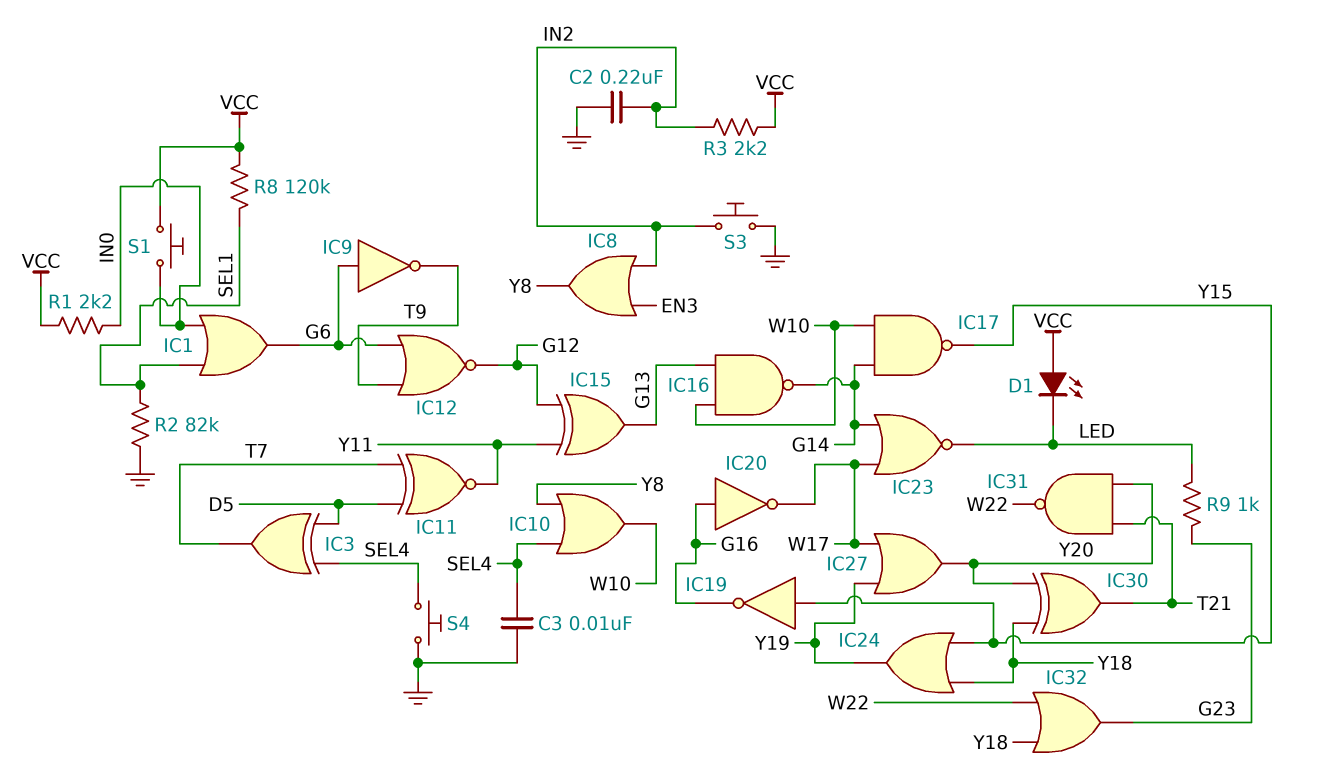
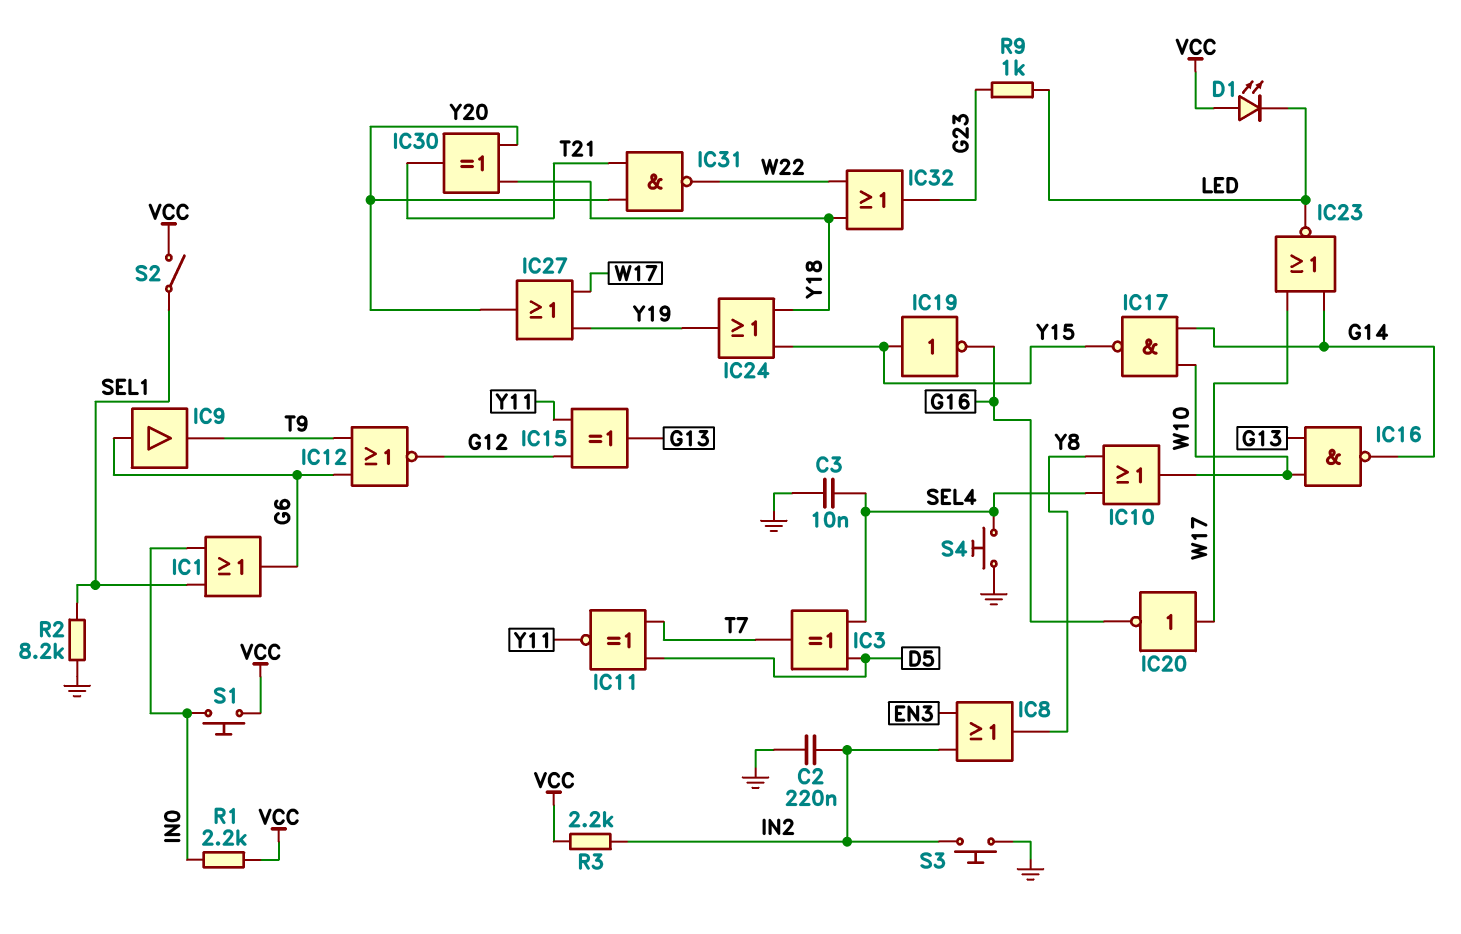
IC9: NOT (in G6, out T9) -> buffer (in G6, out T9)
IC20: NOT (in G16, out W17) -> NOT (in W17, out G16)
R2: 82k (GND, SEL1) -> 8.2k (GND, SEL1)
R8: 120k (SEL1, VCC) -> none
S2: none -> switch (SEL1, VCC)

